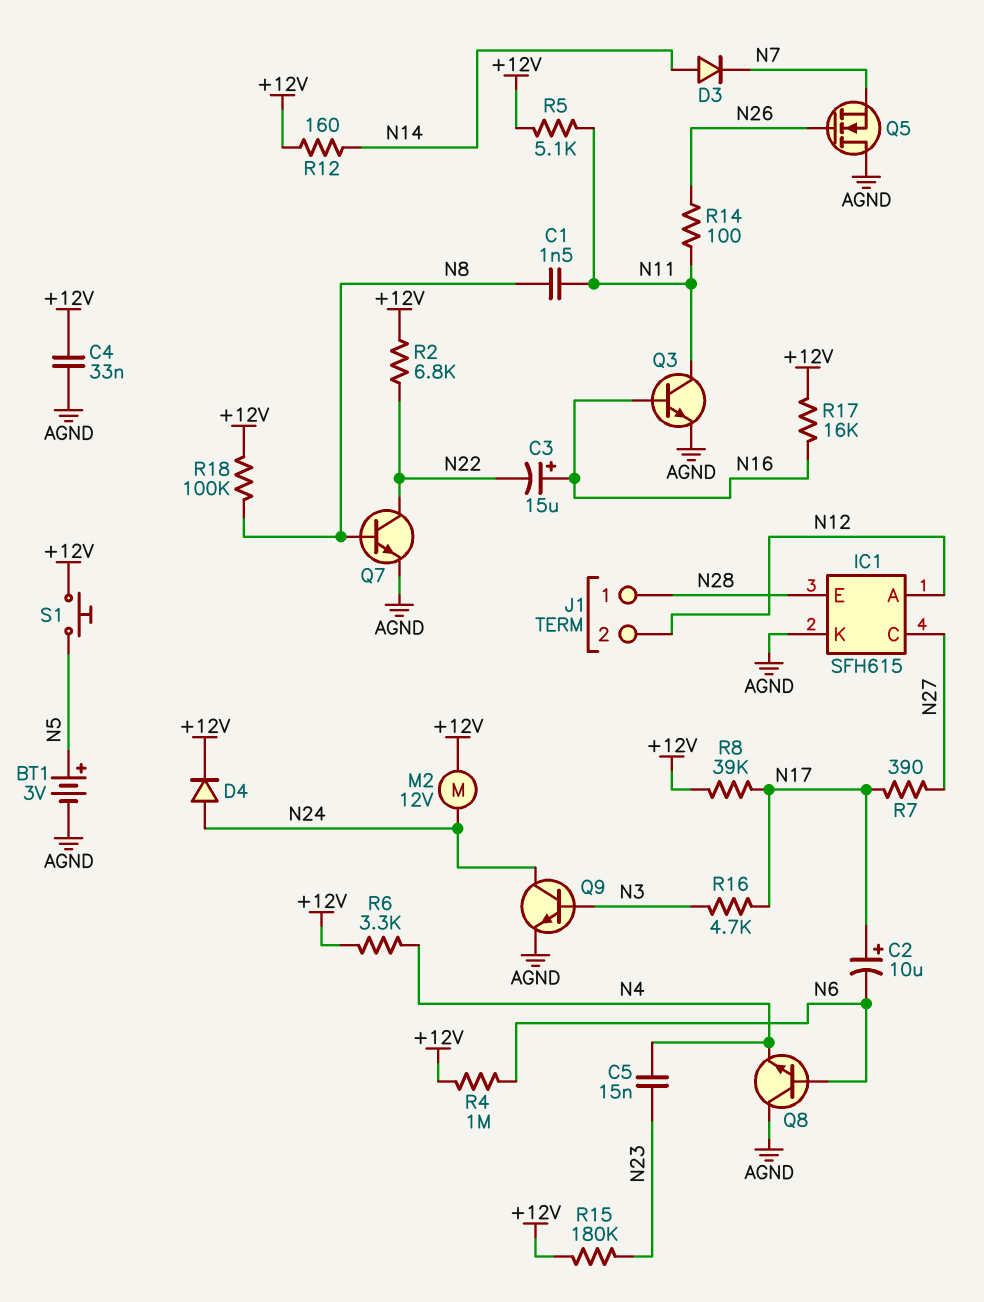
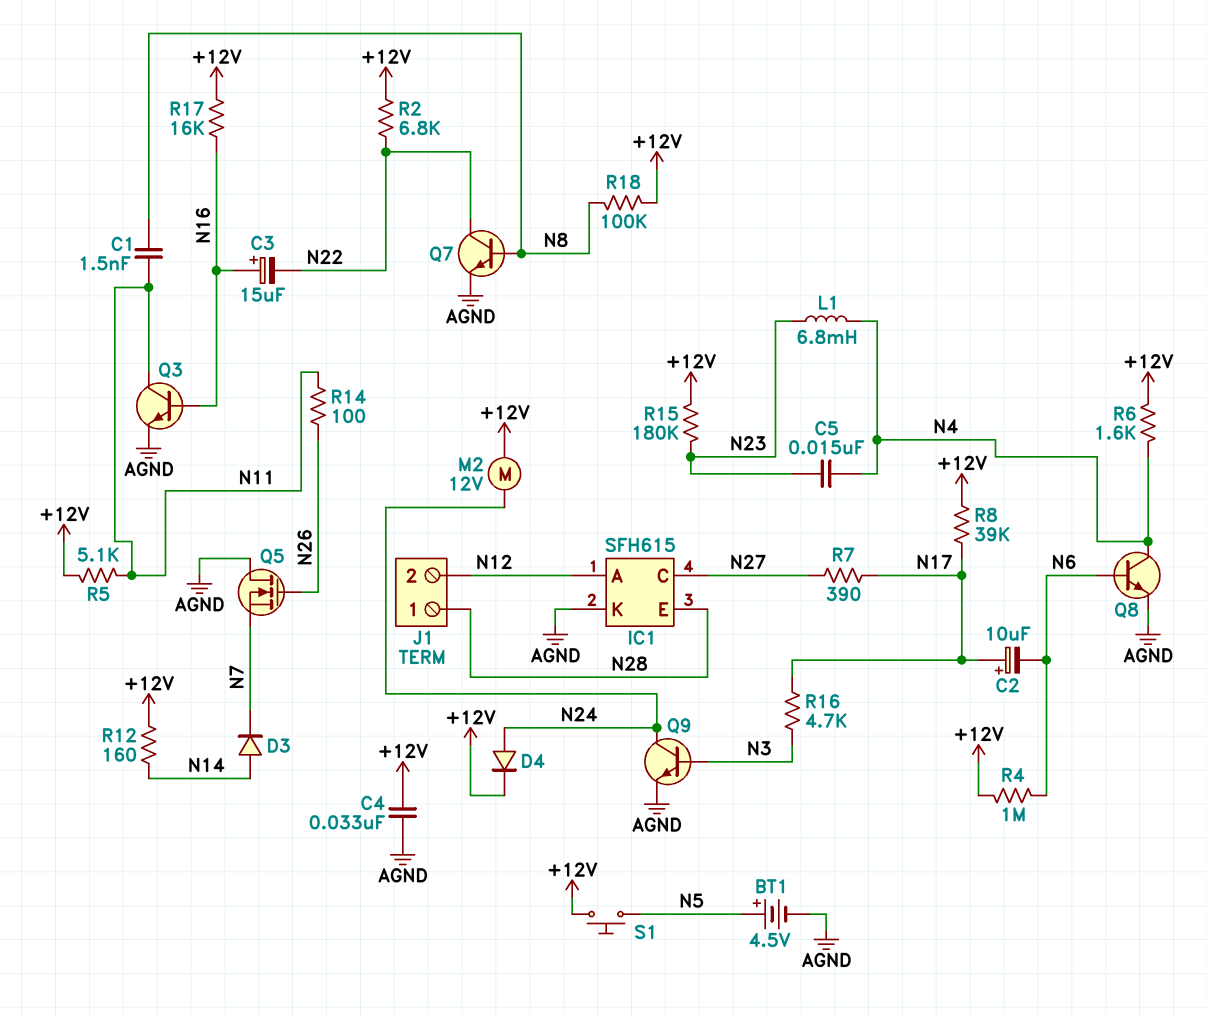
BT1: 3V (plus N5, minus AGND) -> 4.5V (plus N5, minus AGND)
L1: none -> 6.8mH (N4, N23)
Q8: NPN (B N6, C AGND, E N4) -> NPN (B N6, C N4, E AGND)
R6: 3.3k (+12V, N4) -> 1.6k (+12V, N4)

